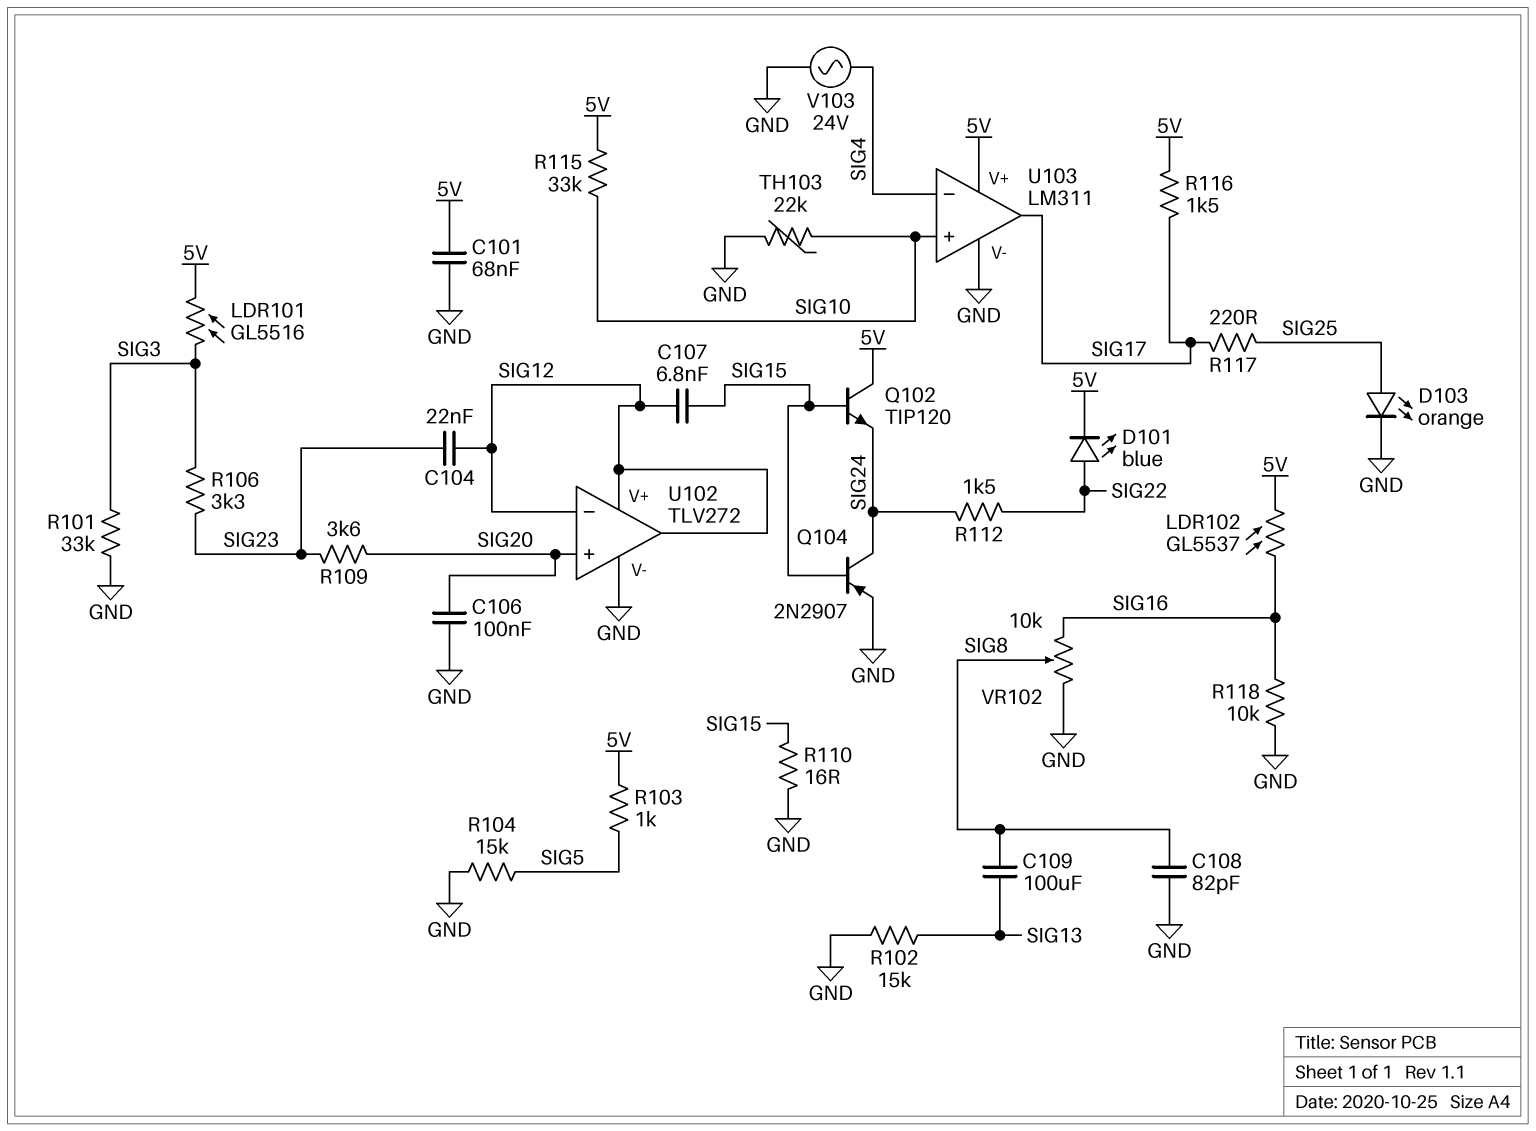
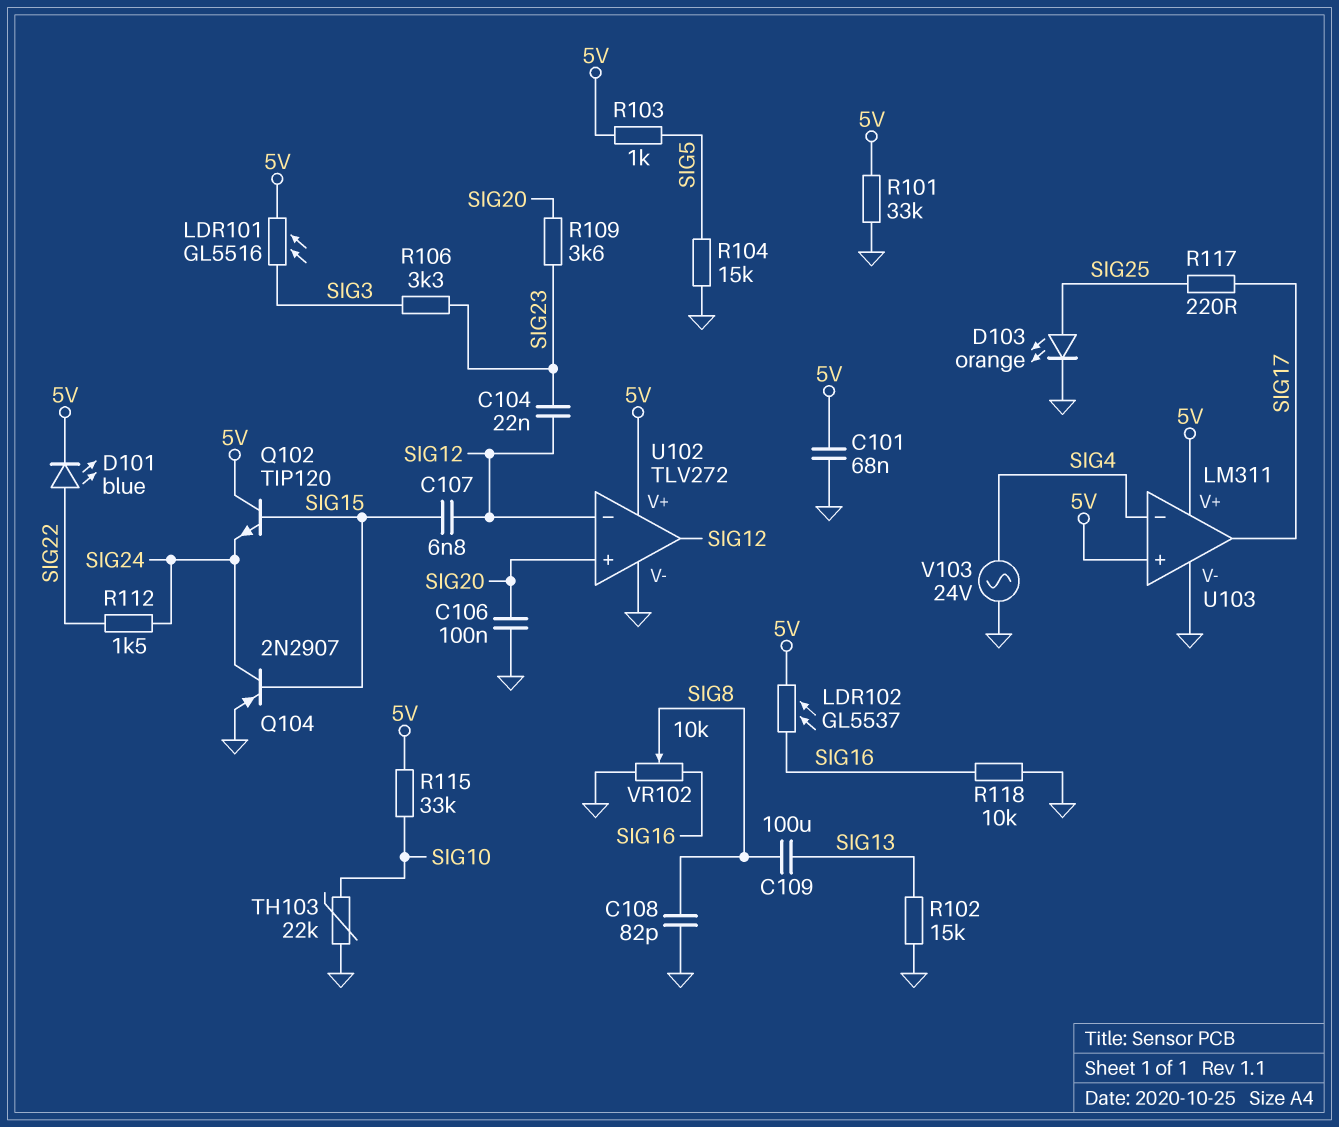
R101: 33k (GND, SIG3) -> 33k (5V, GND)
R110: 16 (GND, SIG15) -> none
R116: 1.5k (5V, SIG17) -> none
U102 pin V+: SIG12 -> 5V
U103 pin in+: SIG10 -> 5V

